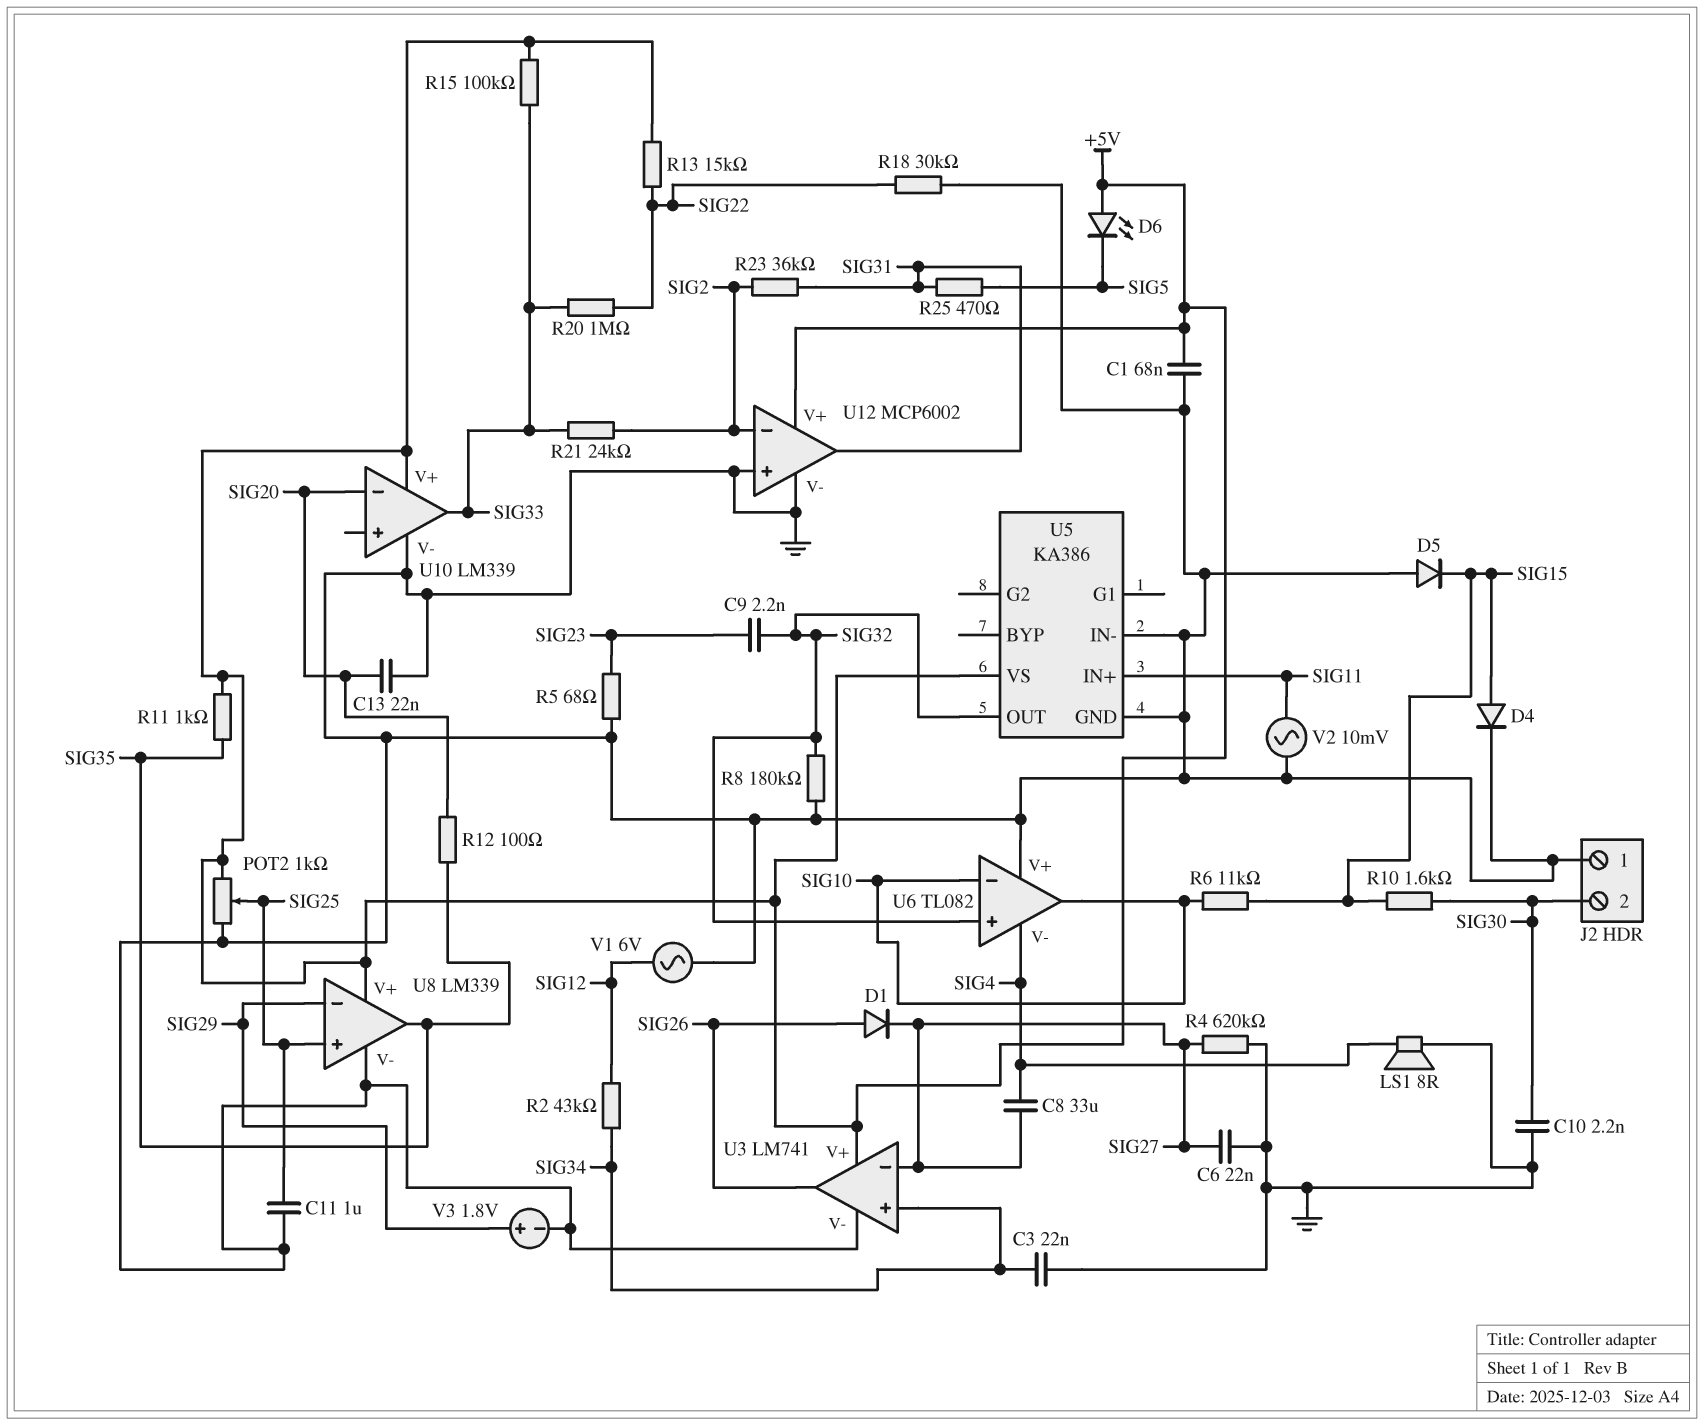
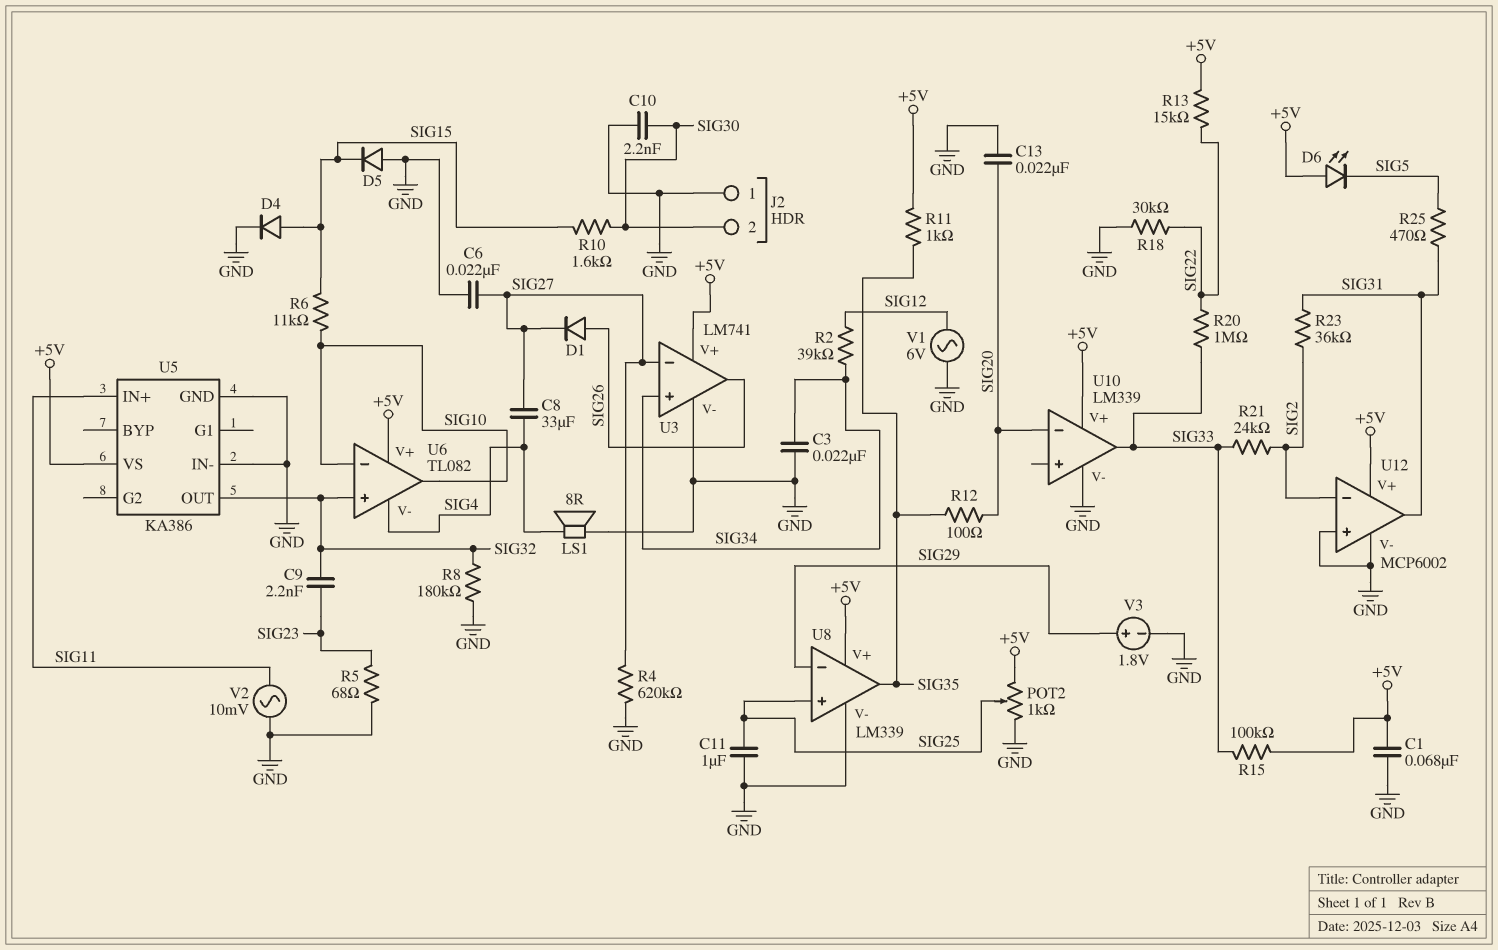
R2: 43k (SIG12, SIG34) -> 39k (SIG12, SIG34)
U6 pin V+: GND -> +5V

